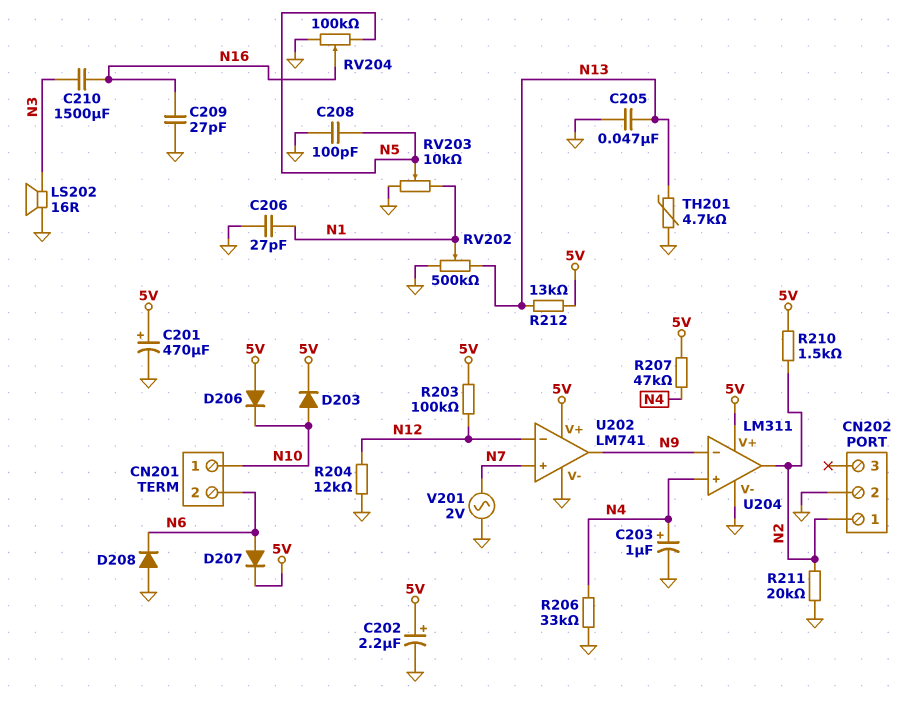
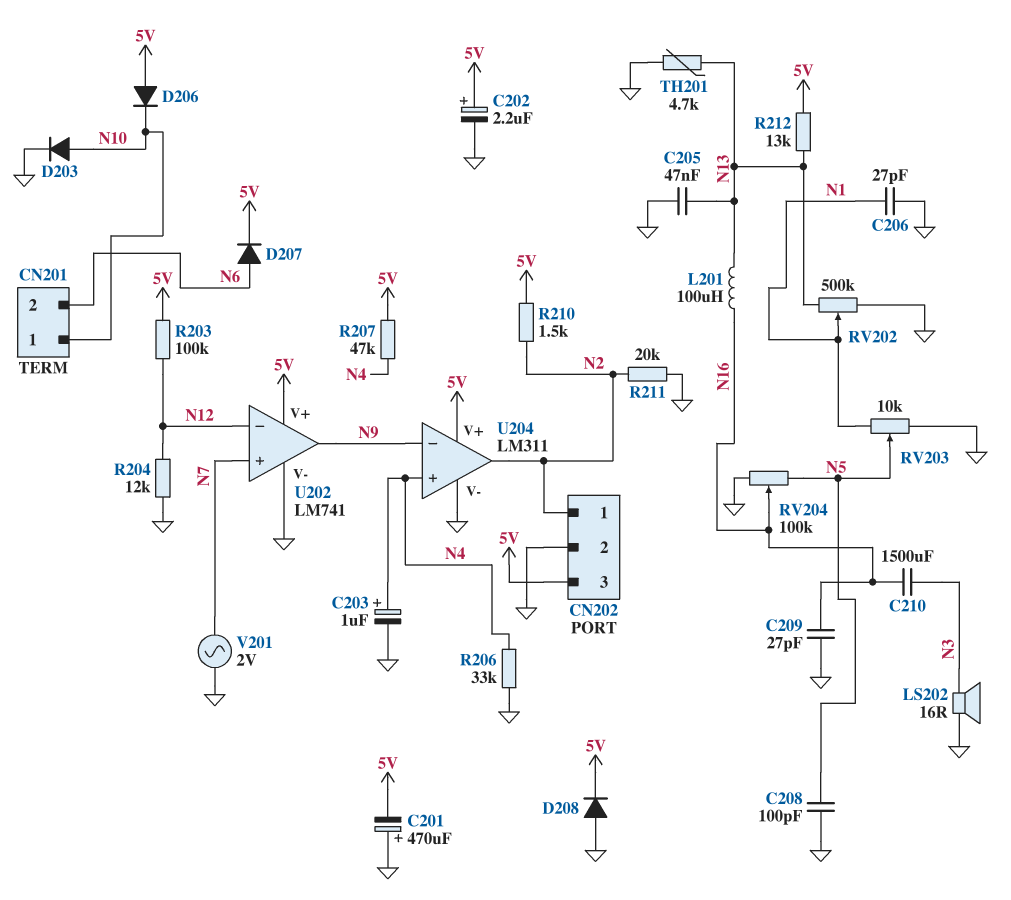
C201: 470uF (plus 5V, minus GND) -> 470uF (plus GND, minus 5V)
CN202 pin 3: none -> 5V
D203: diode (A N10, K 5V) -> diode (A N10, K GND)
D208: diode (A GND, K N6) -> diode (A GND, K 5V)
L201: none -> 100uH (N13, N16)

